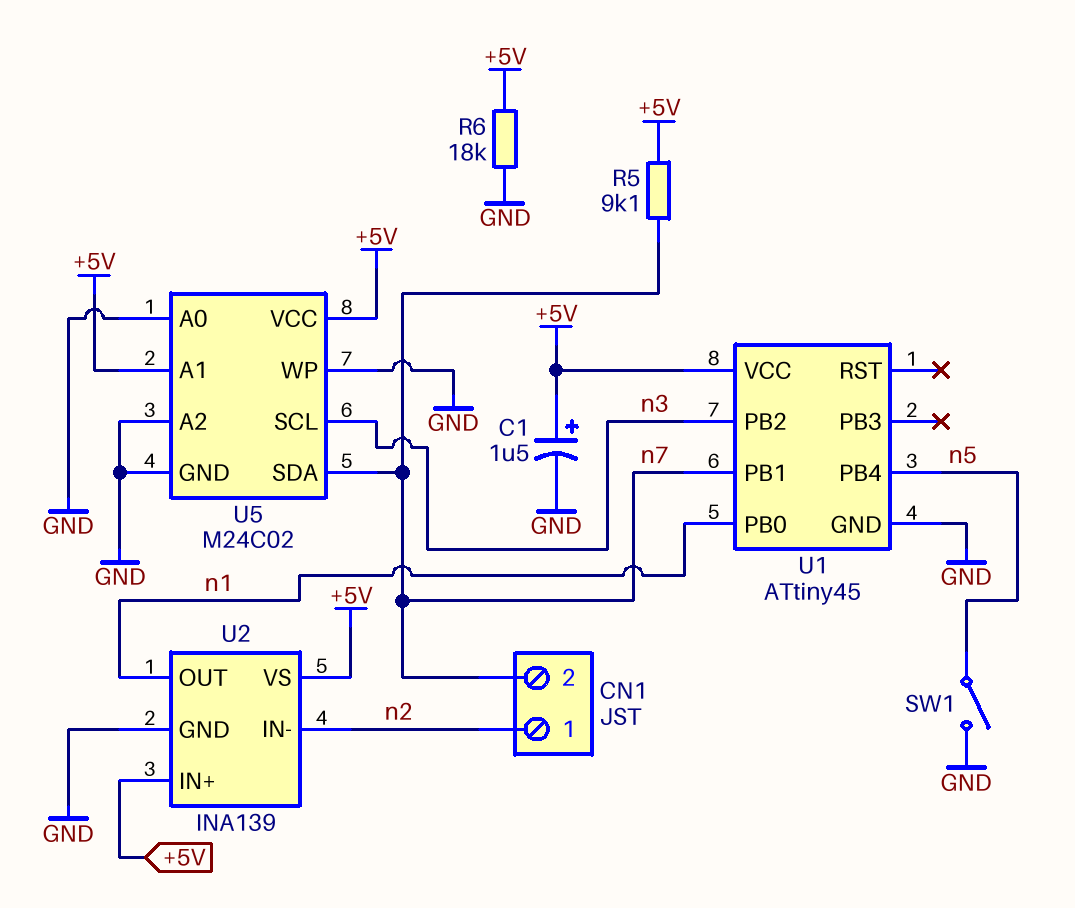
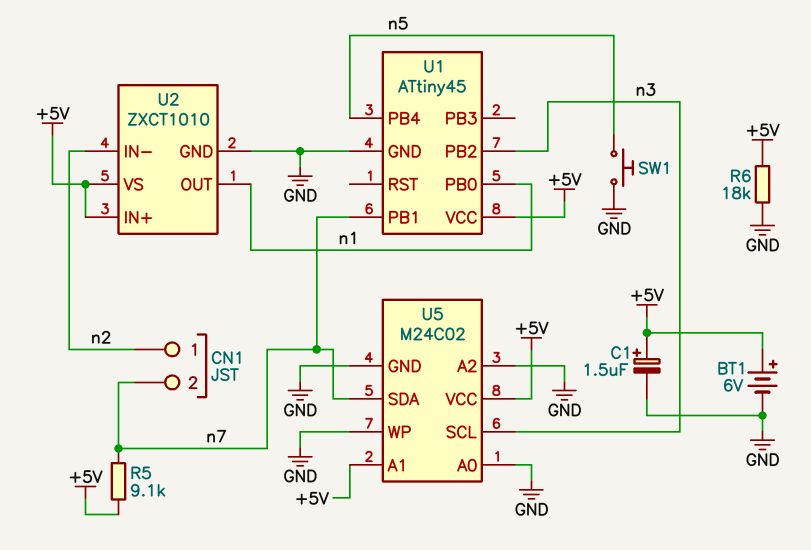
BT1: none -> 6V (plus +5V, minus GND)
SW1: switch (GND, n5) -> button (GND, n5)
U2: INA139 -> ZXCT1010

